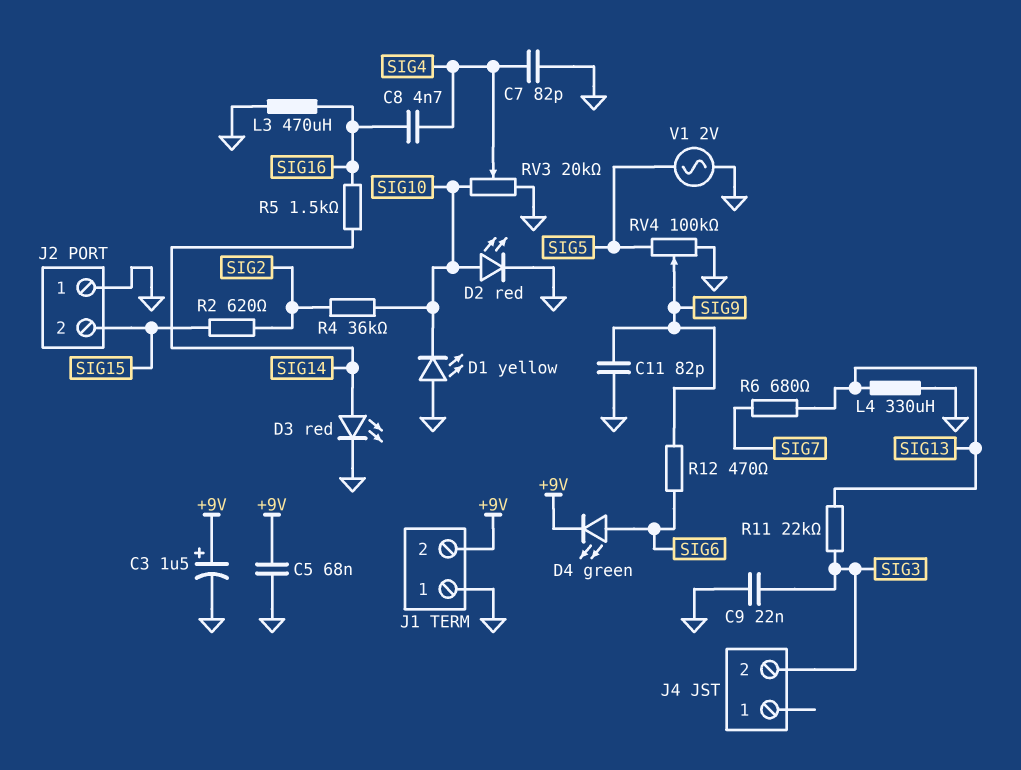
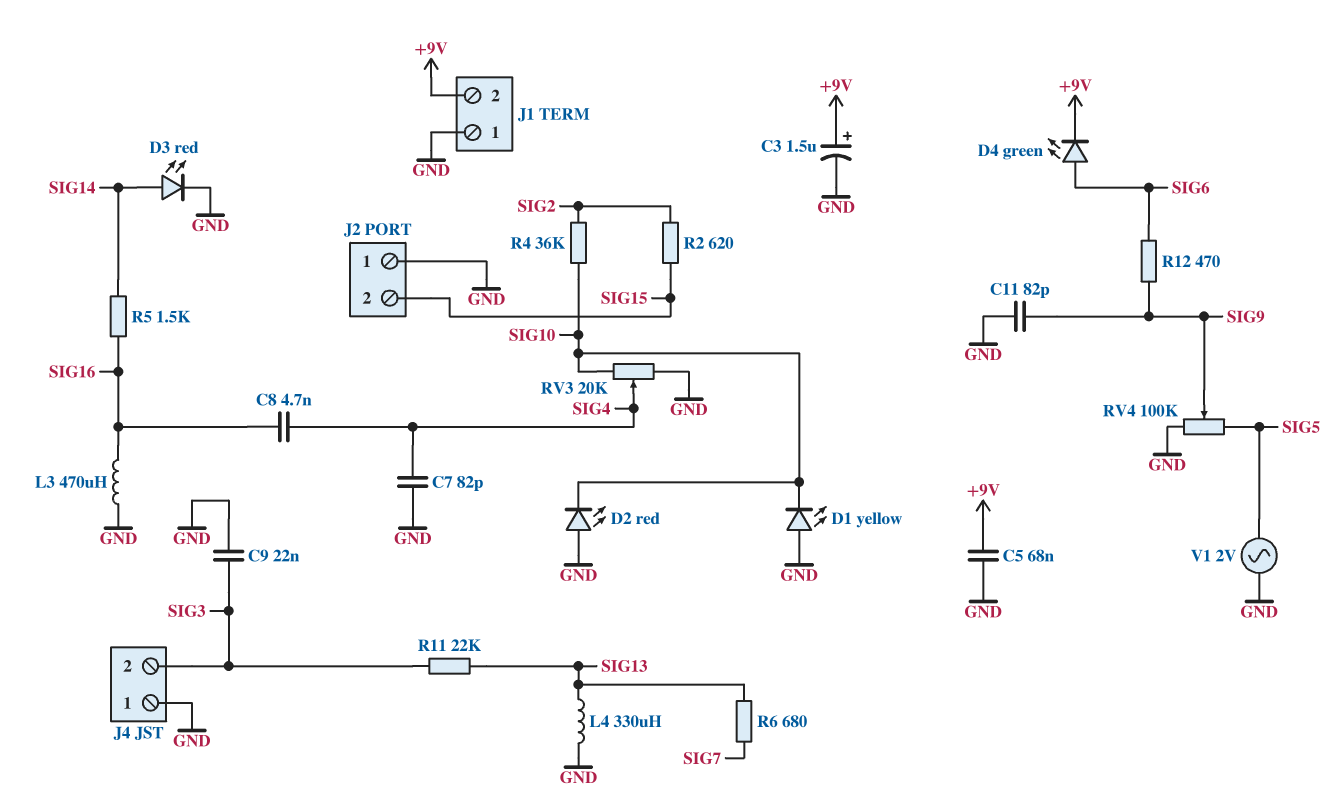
D2: LED red (A SIG10, K GND) -> LED red (A GND, K SIG10)
J4 pin 1: none -> GND

